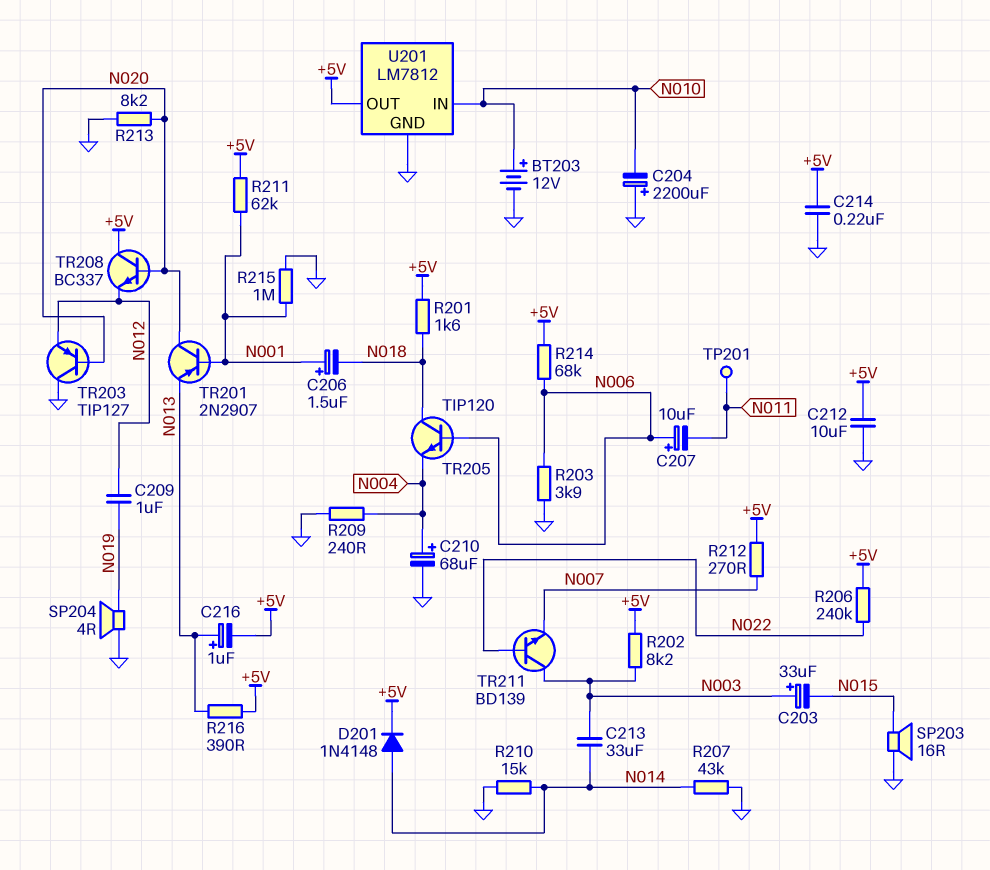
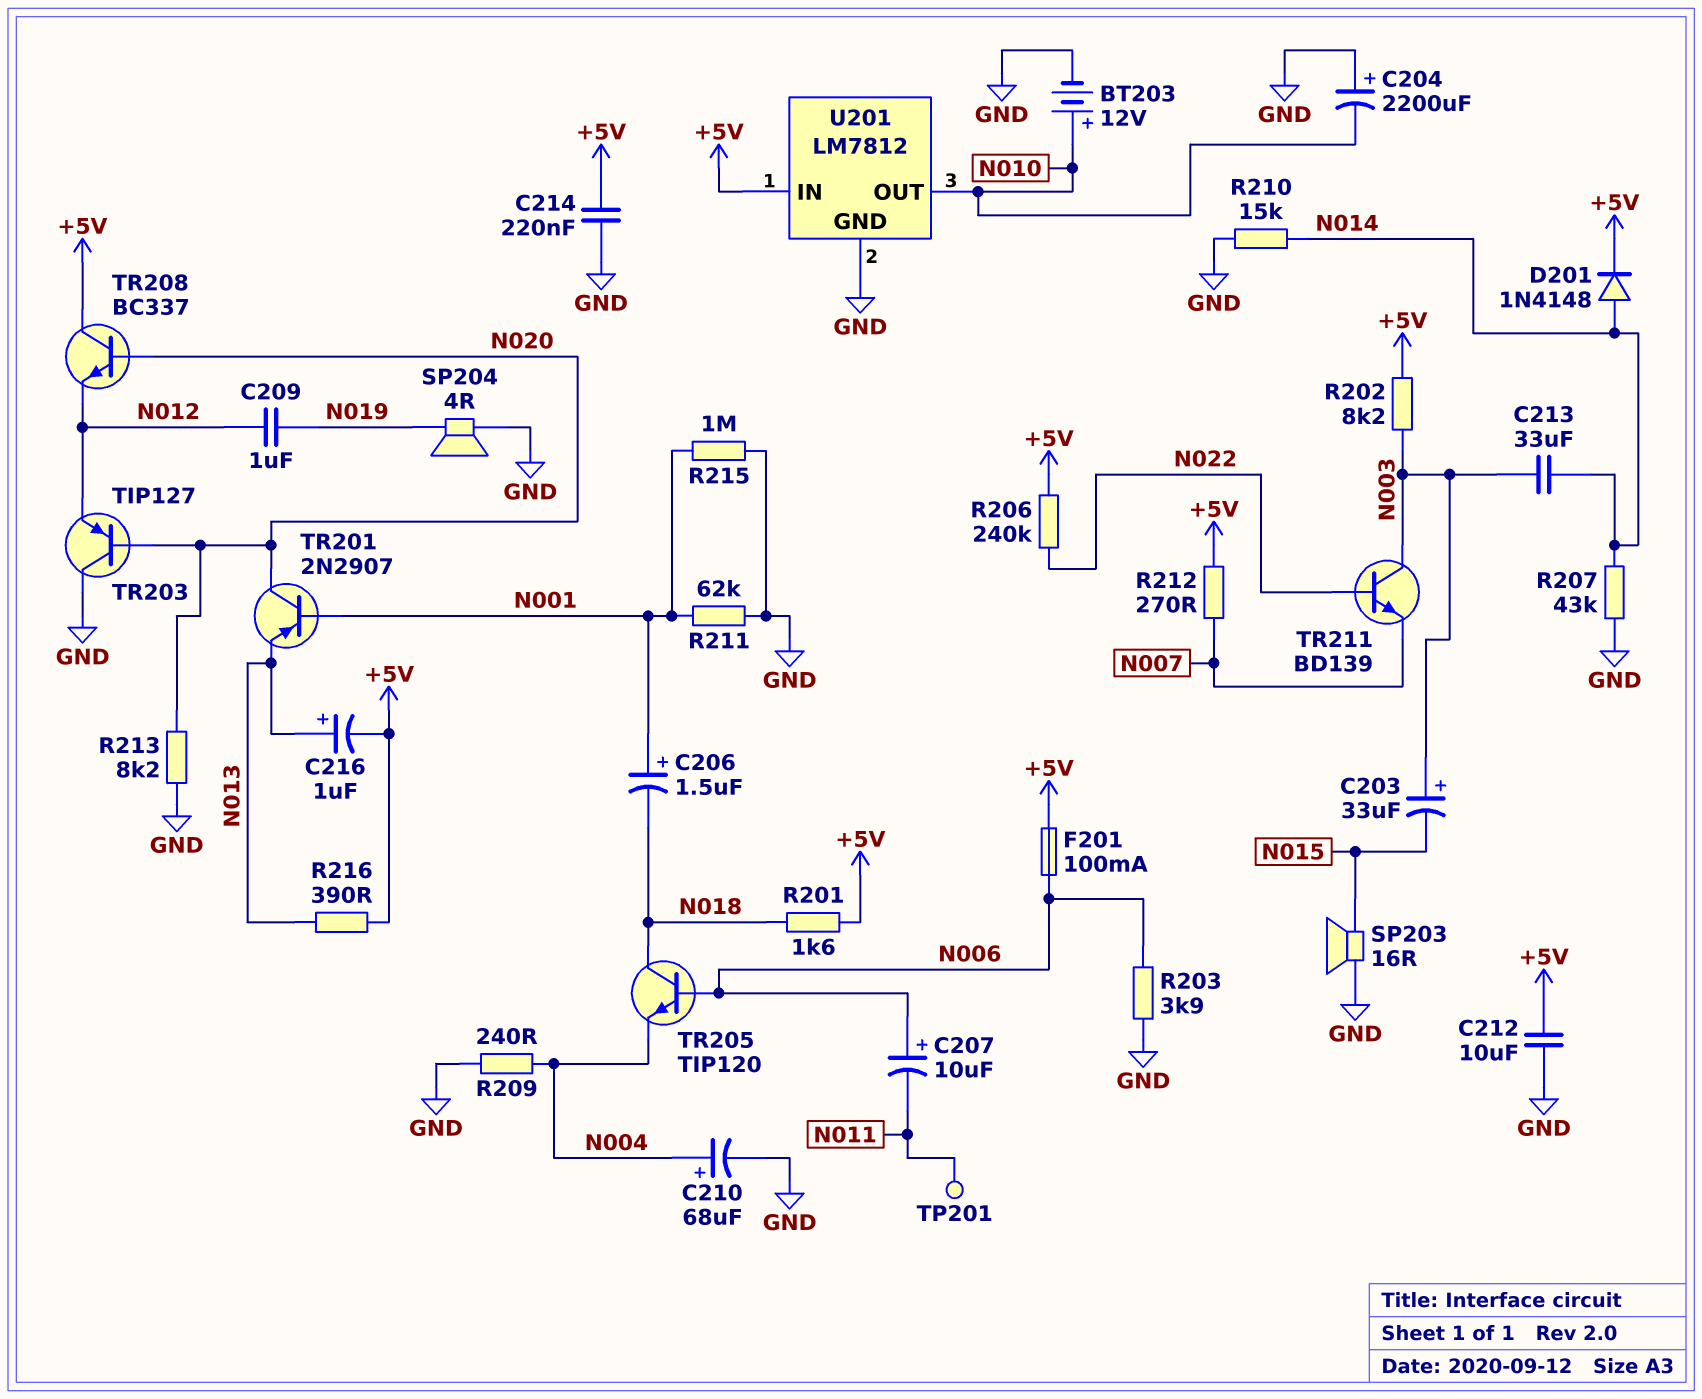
F201: none -> 100mA (+5V, N006)
R211: 62k (+5V, N001) -> 62k (GND, N001)
R214: 68k (+5V, N006) -> none
U201 pin IN: N010 -> +5V
U201 pin OUT: +5V -> N010

